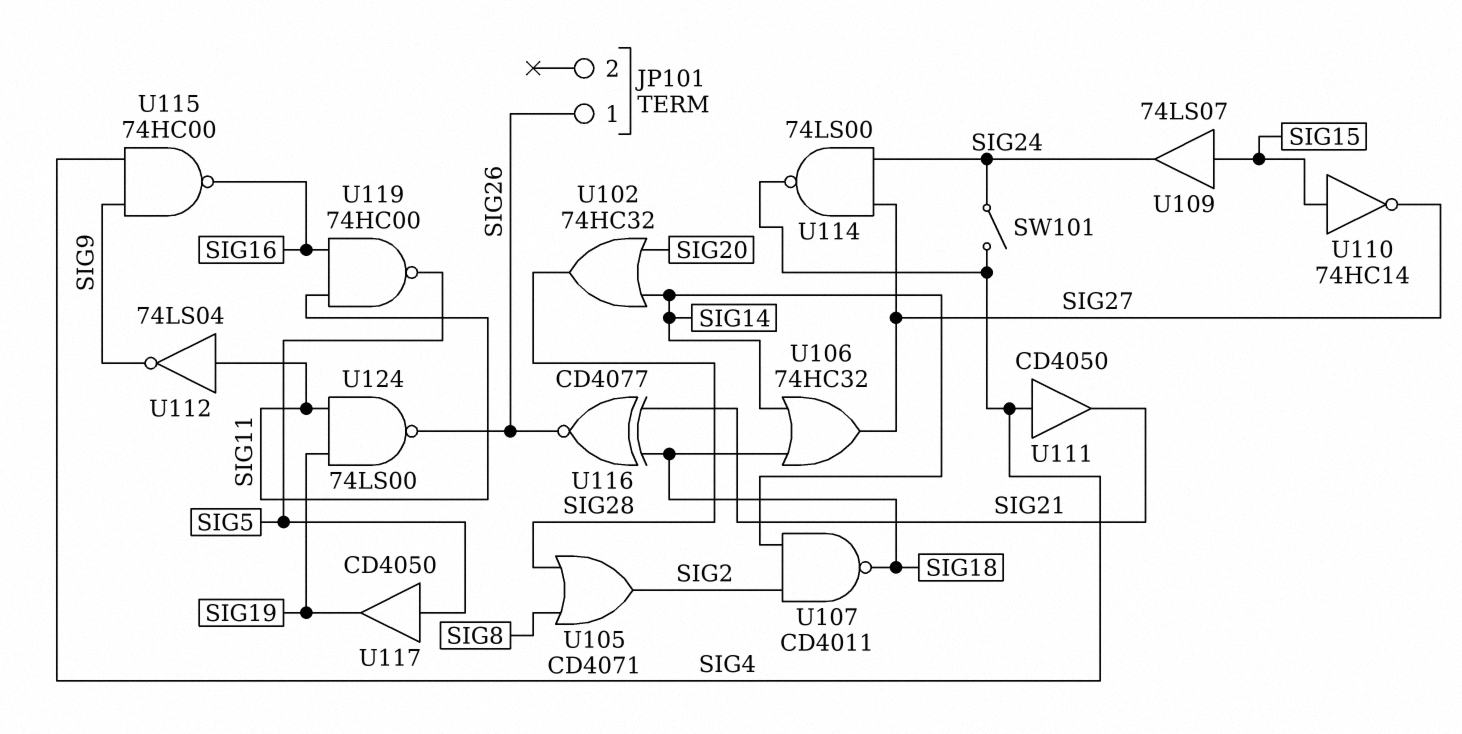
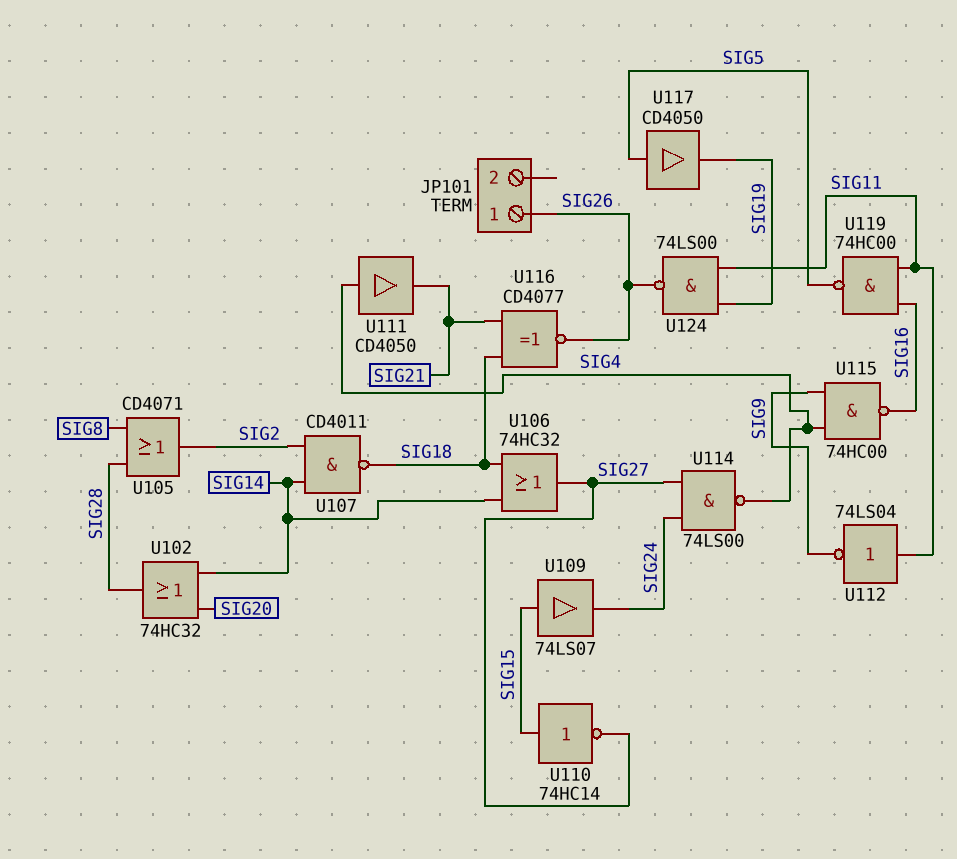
SW101: switch (SIG4, SIG24) -> none

